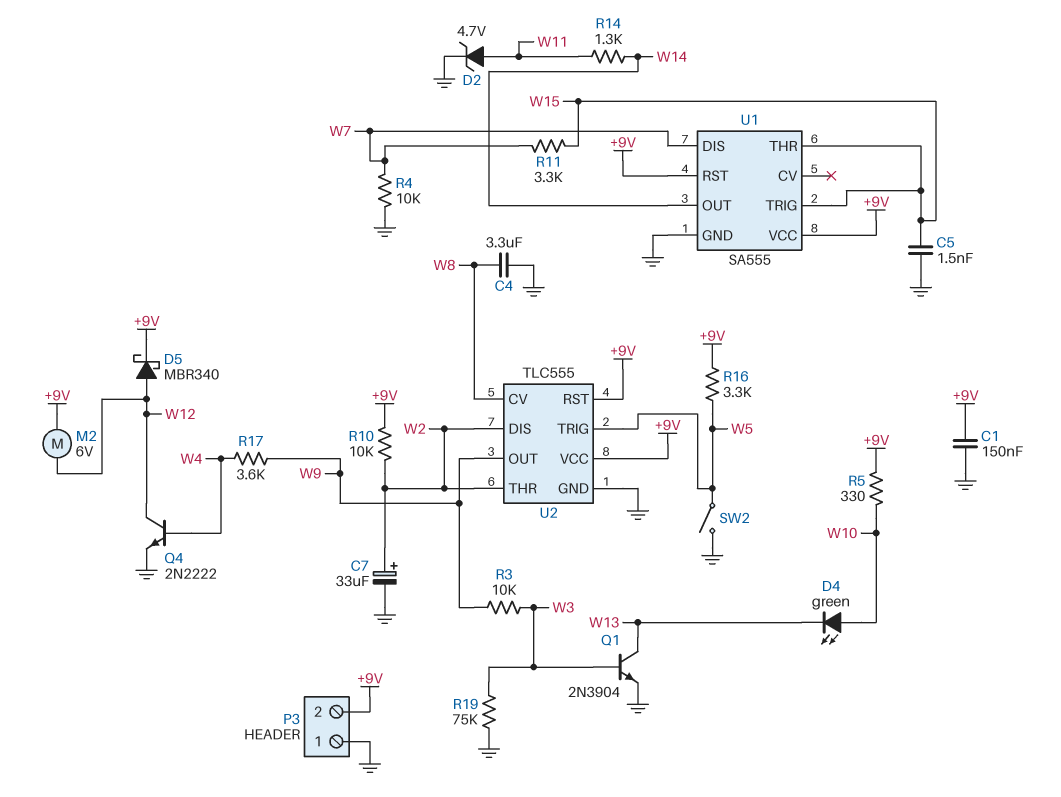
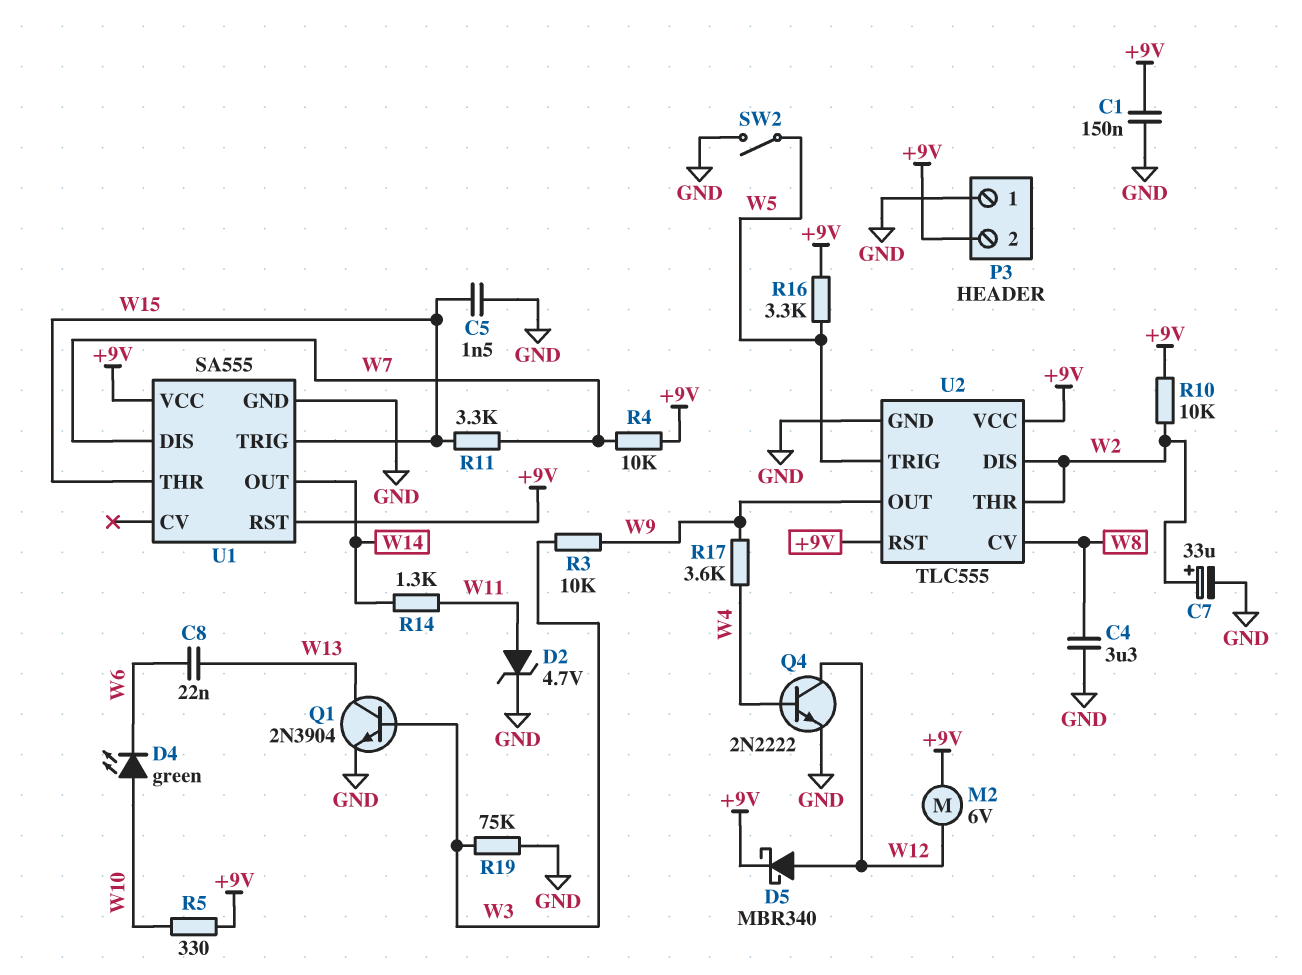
C8: none -> 22nF (W6, W13)
D4: LED green (A W10, K W13) -> LED green (A W10, K W6)
R4: 10k (GND, W7) -> 10k (+9V, W7)

